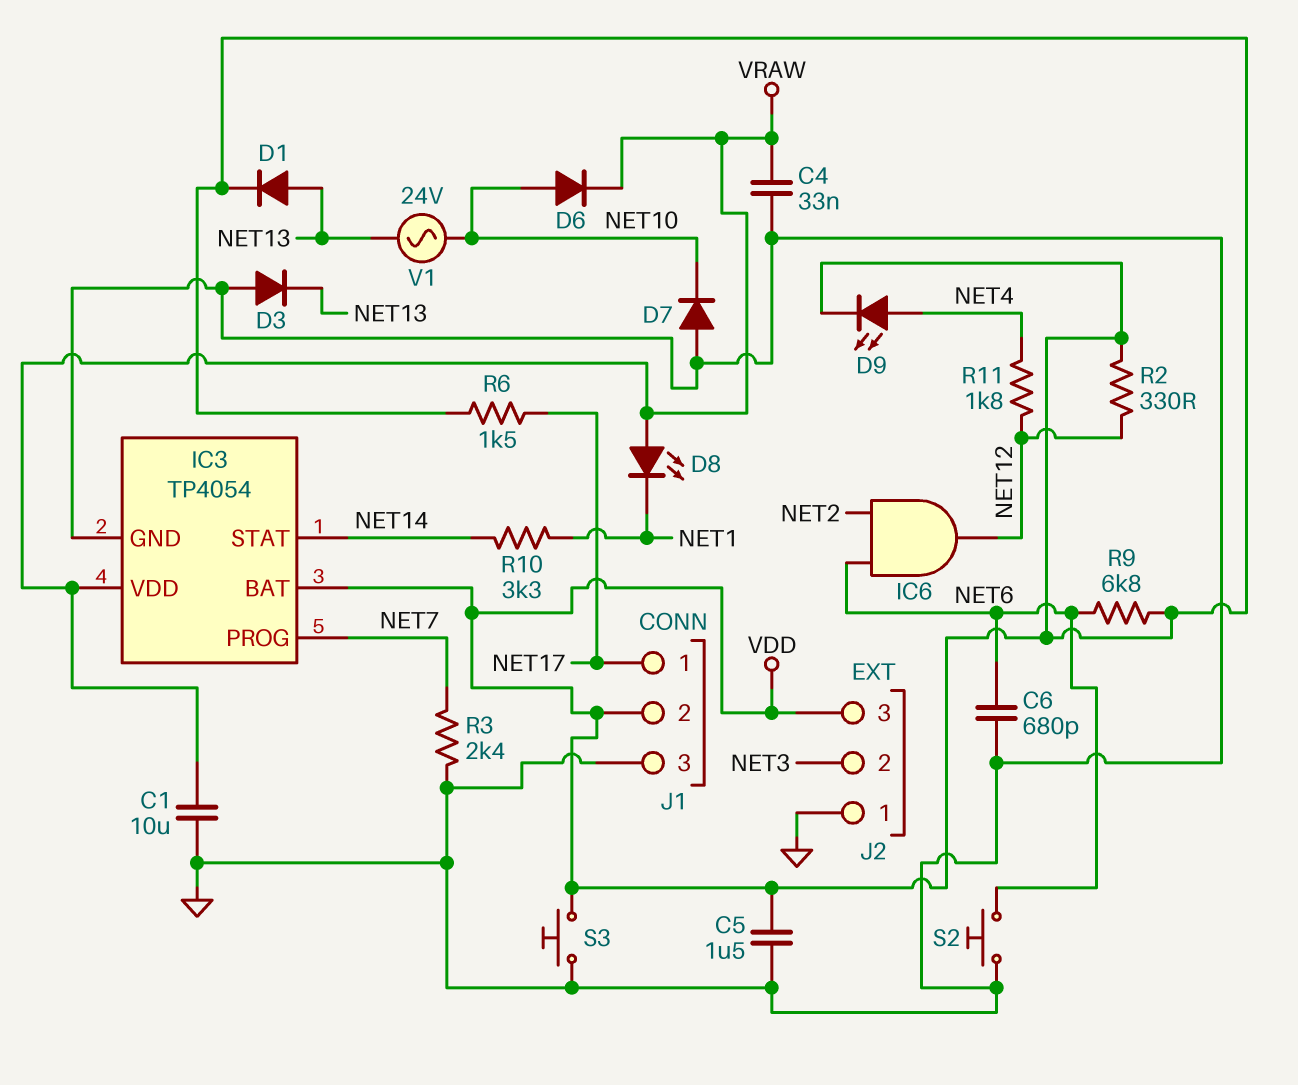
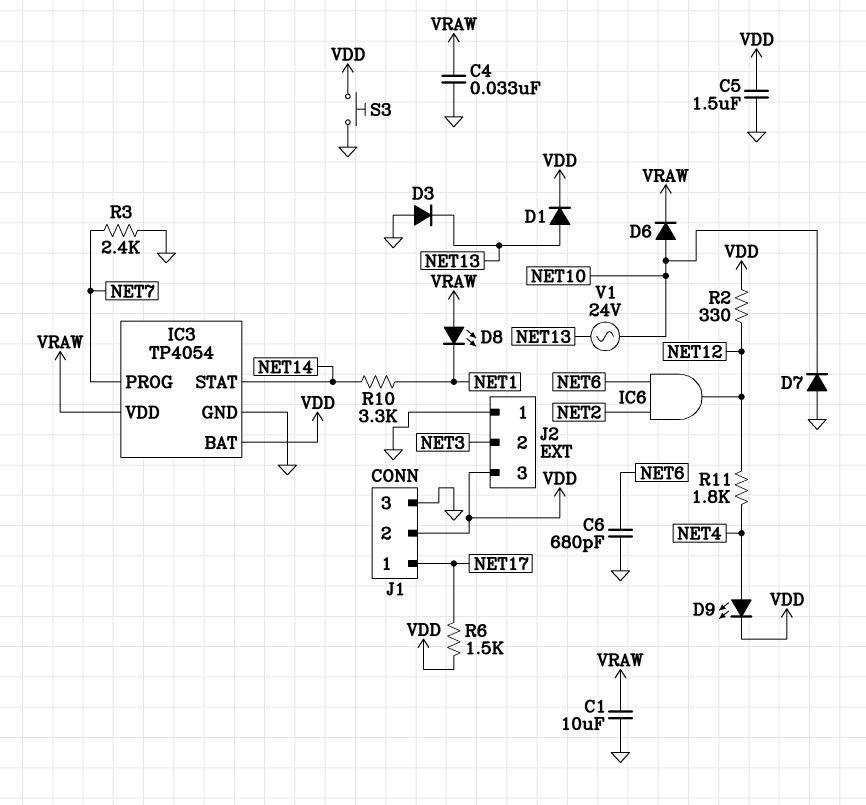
R9: 6.8k (NET6, VDD) -> none
S2: button (GND, NET6) -> none

